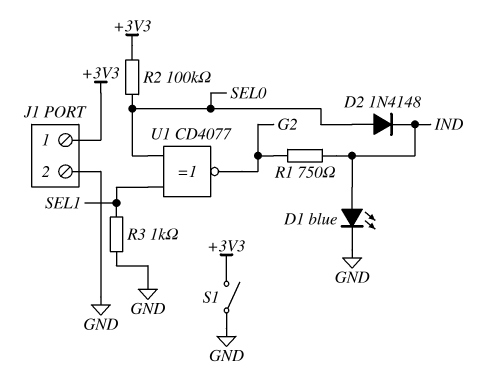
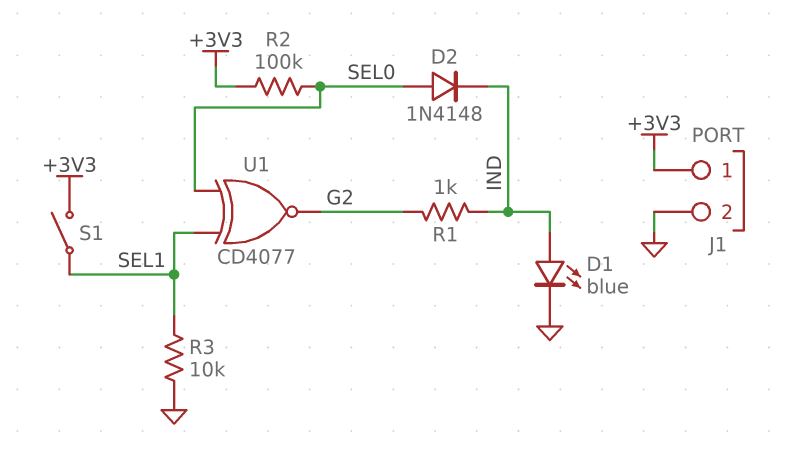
R1: 750 (G2, IND) -> 1k (G2, IND)
R3: 1k (GND, SEL1) -> 10k (GND, SEL1)
S1: switch (+3V3, GND) -> switch (+3V3, SEL1)

